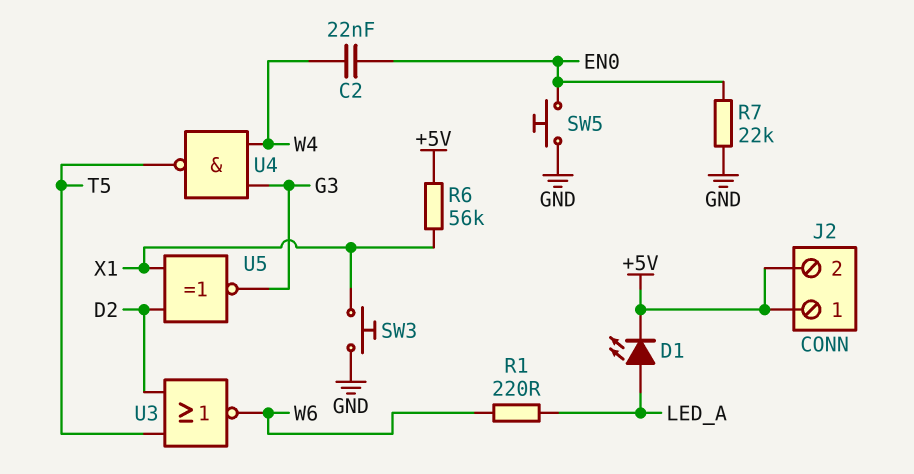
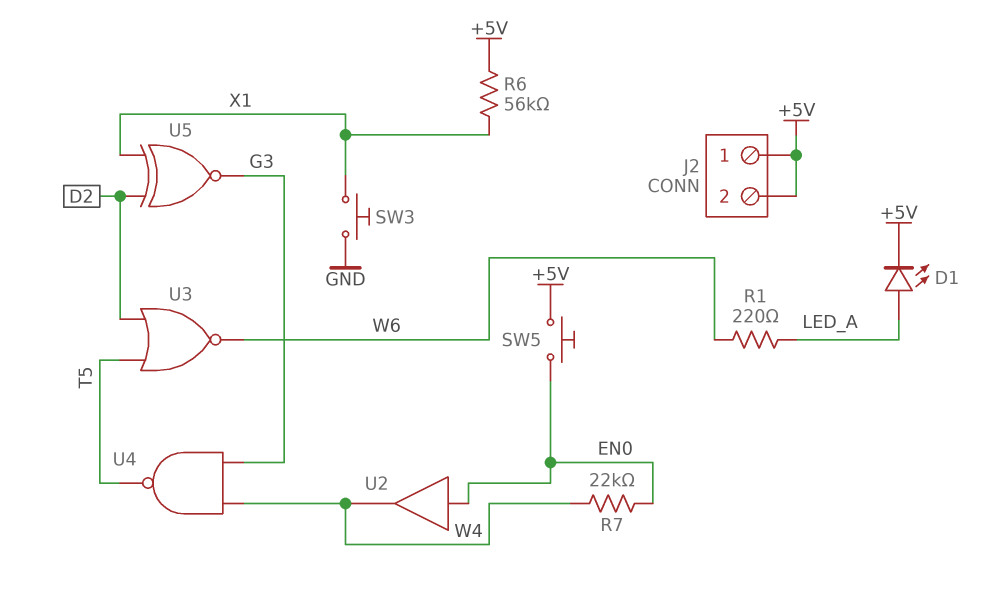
C2: 22nF (EN0, W4) -> none
R7: 22k (EN0, GND) -> 22k (EN0, W4)
SW5: button (EN0, GND) -> button (+5V, EN0)
U2: none -> buffer (in EN0, out W4)

